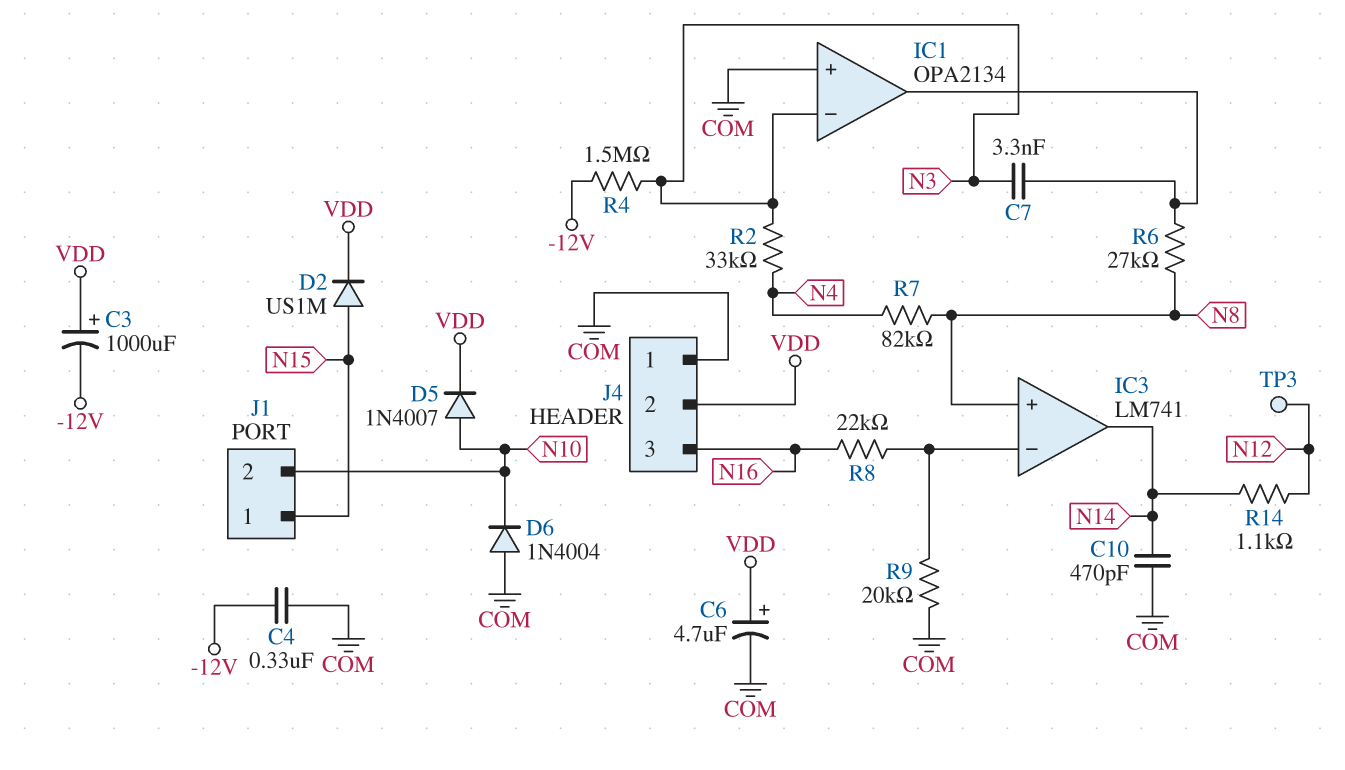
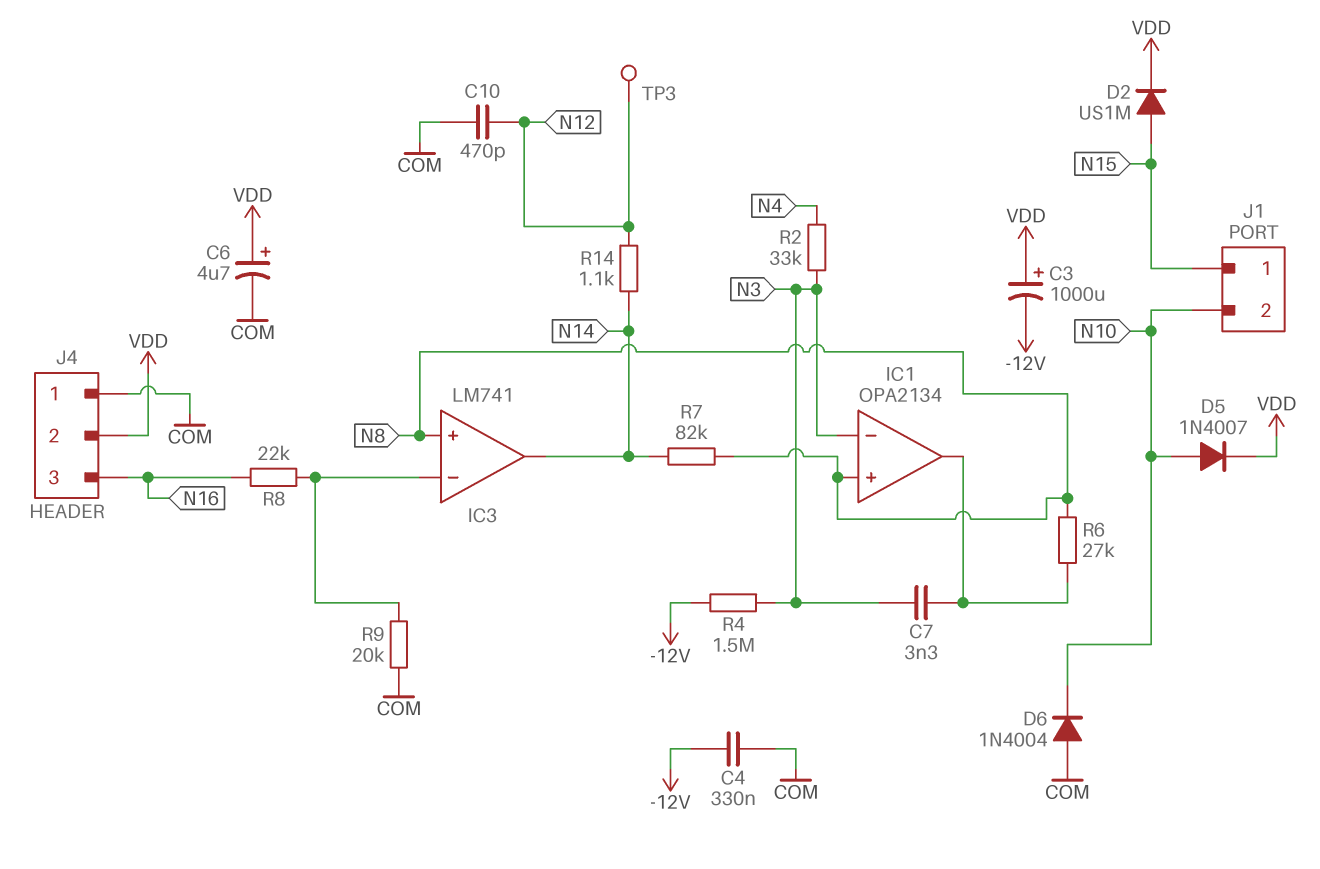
C10: 470pF (COM, N14) -> 470pF (COM, N12)
IC1 pin in+: COM -> N8
R7: 82k (N4, N8) -> 82k (N8, N14)

